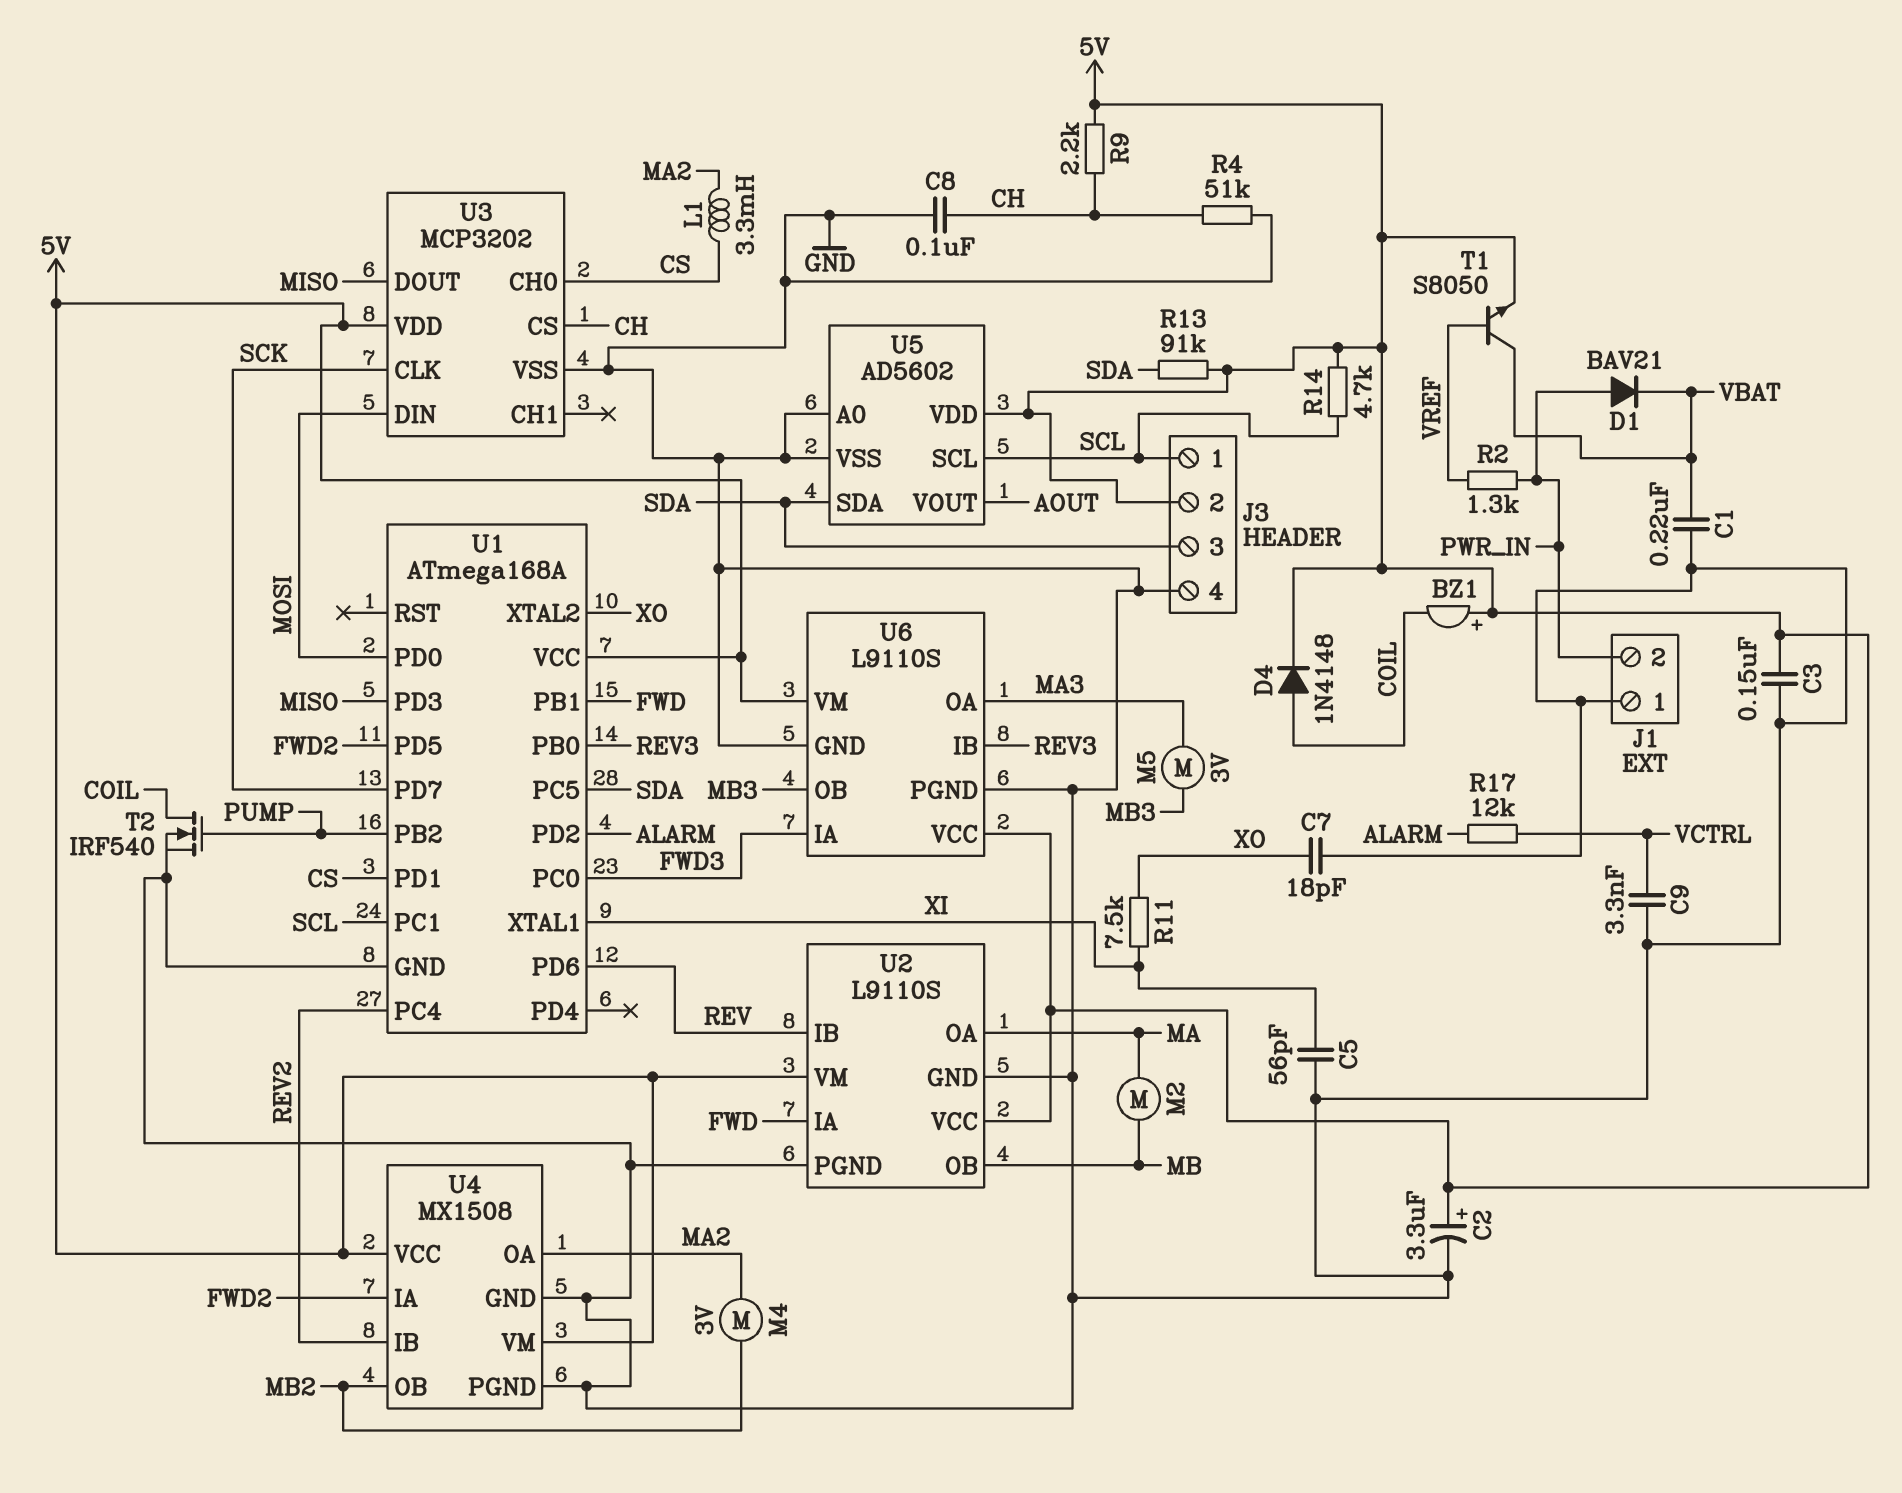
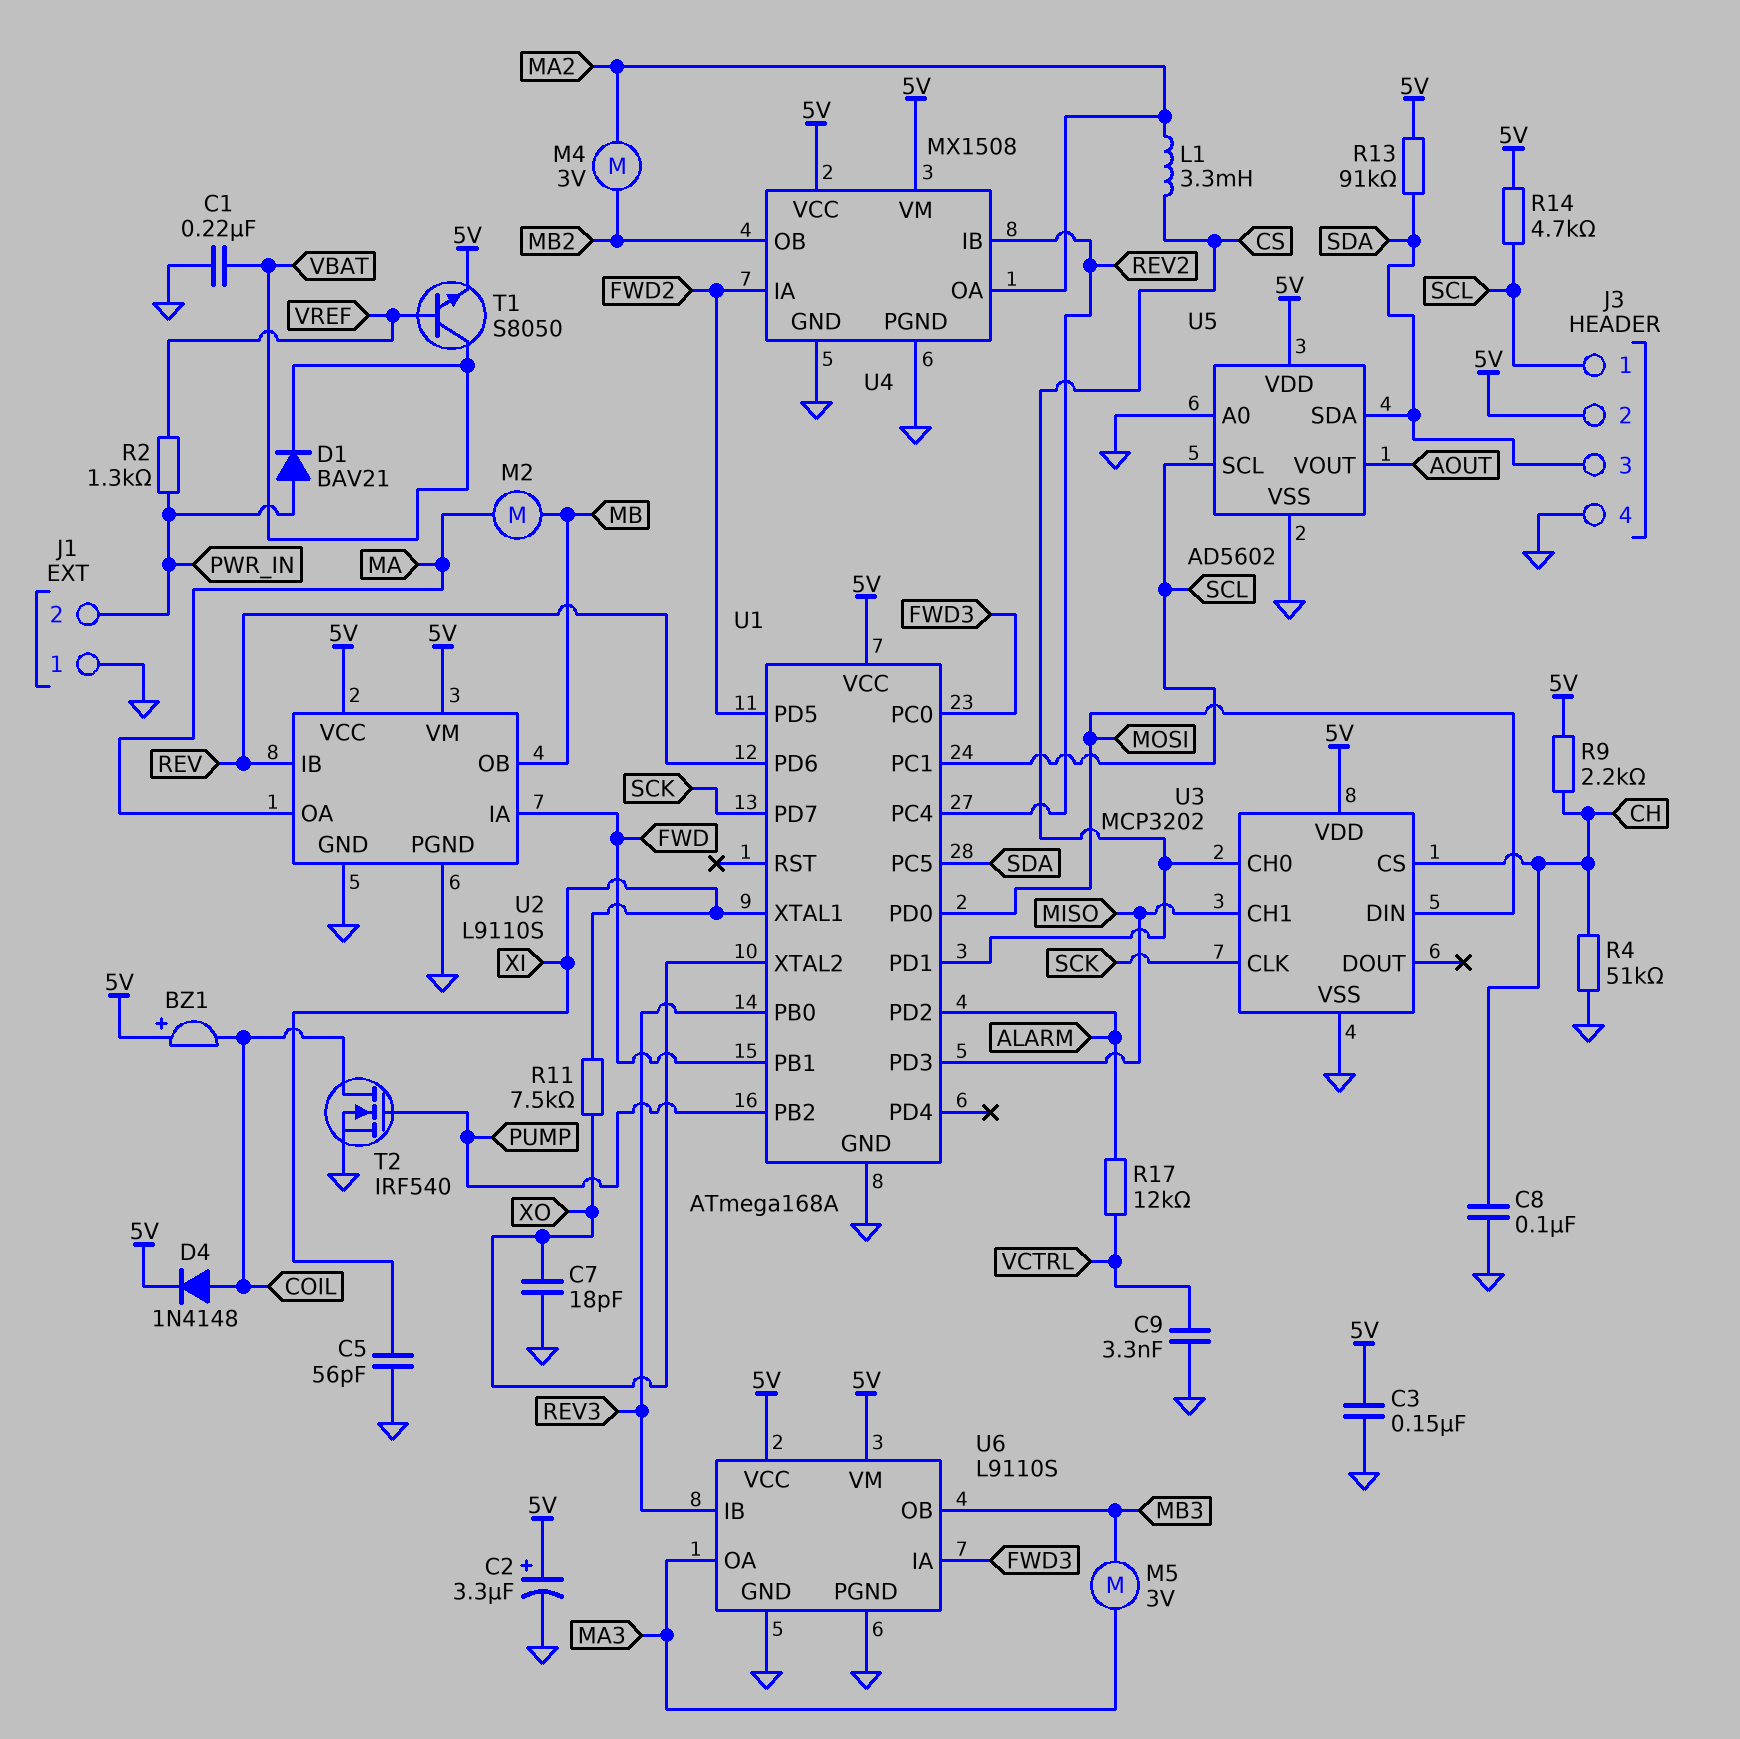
U3 pin CH1: none -> MISO
U3 pin DOUT: MISO -> none

